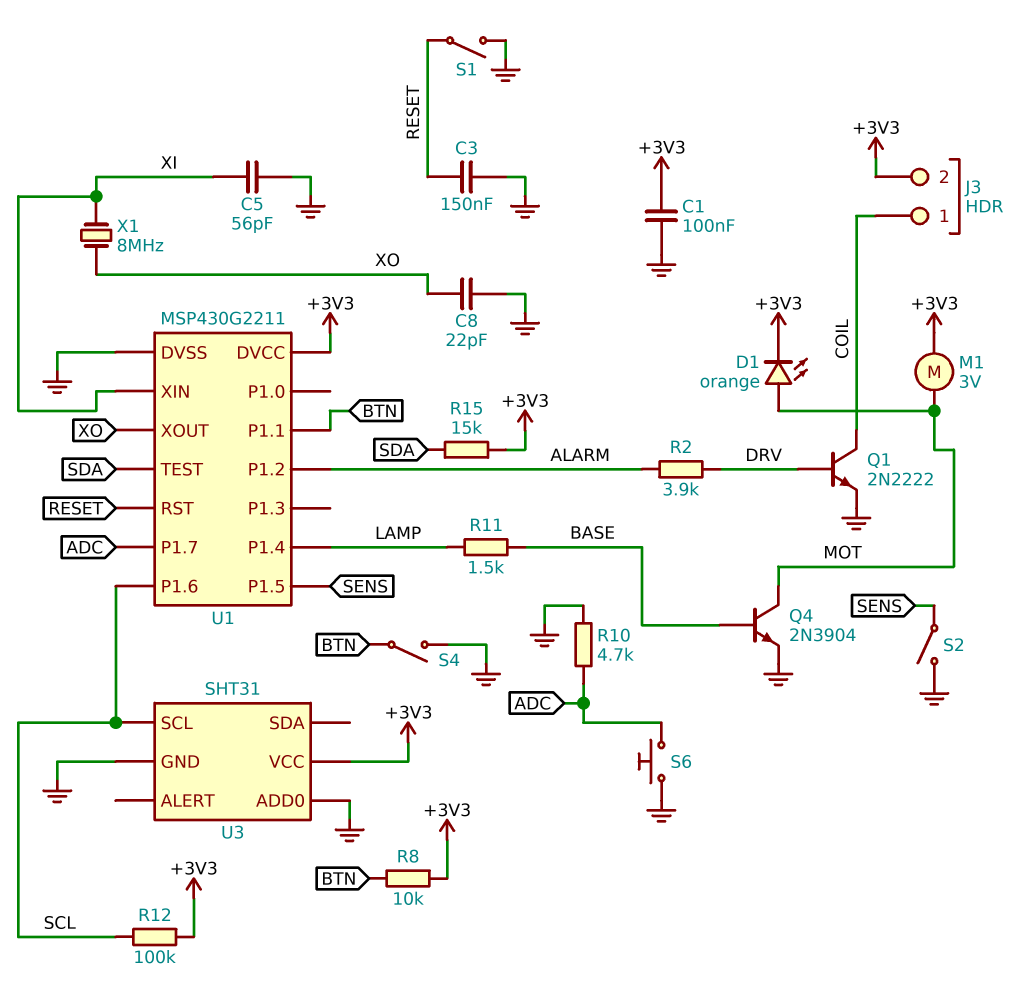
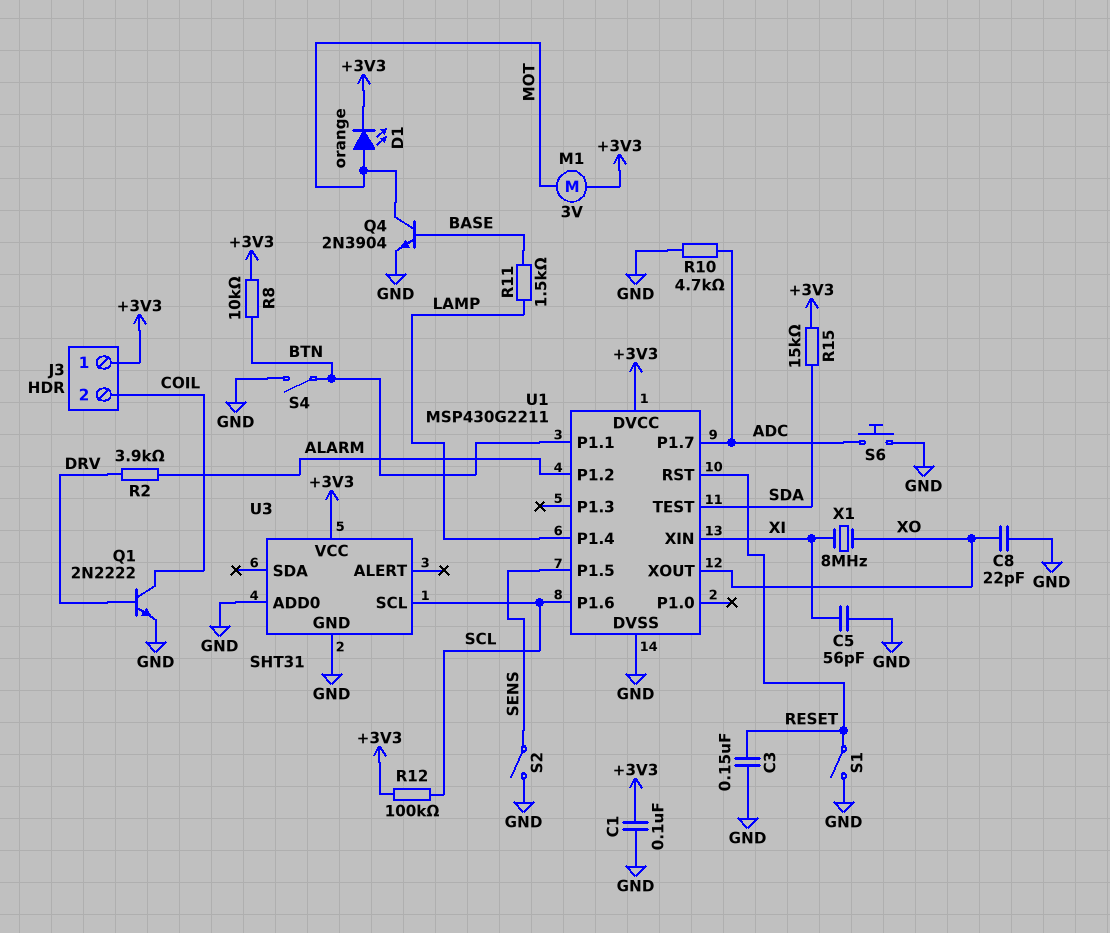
J3 pin 1: COIL -> +3V3
J3 pin 2: +3V3 -> COIL

